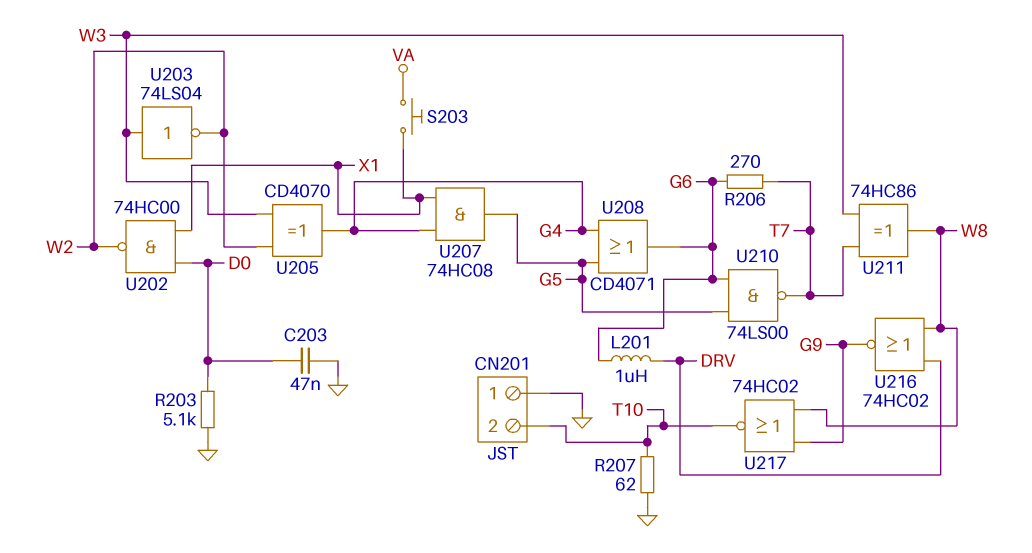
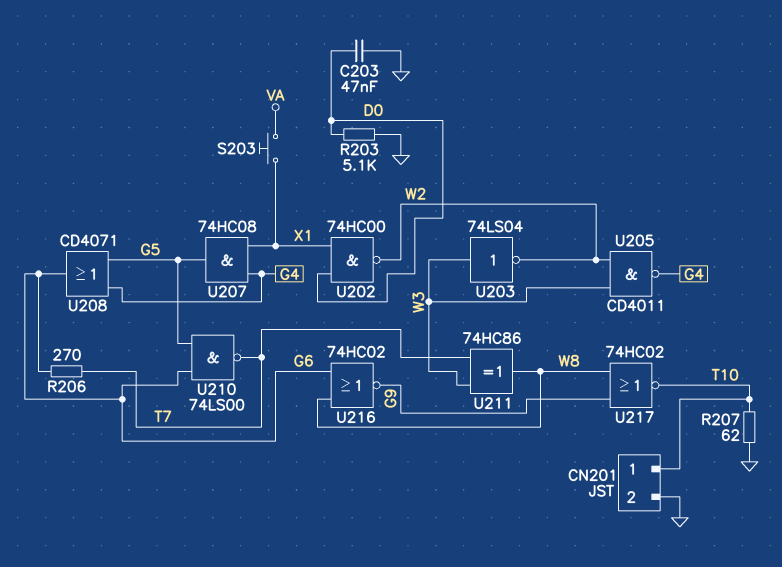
CN201 pin 1: GND -> T10
CN201 pin 2: T10 -> GND
L201: 1uH (DRV, G6) -> none
U205: XOR CD4070 (in W2, in W3, out G4) -> NAND CD4011 (in W2, in W3, out G4)
U216: NOR 74HC02 (in DRV, in W8, out G9) -> NOR 74HC02 (in G6, in W8, out G9)

